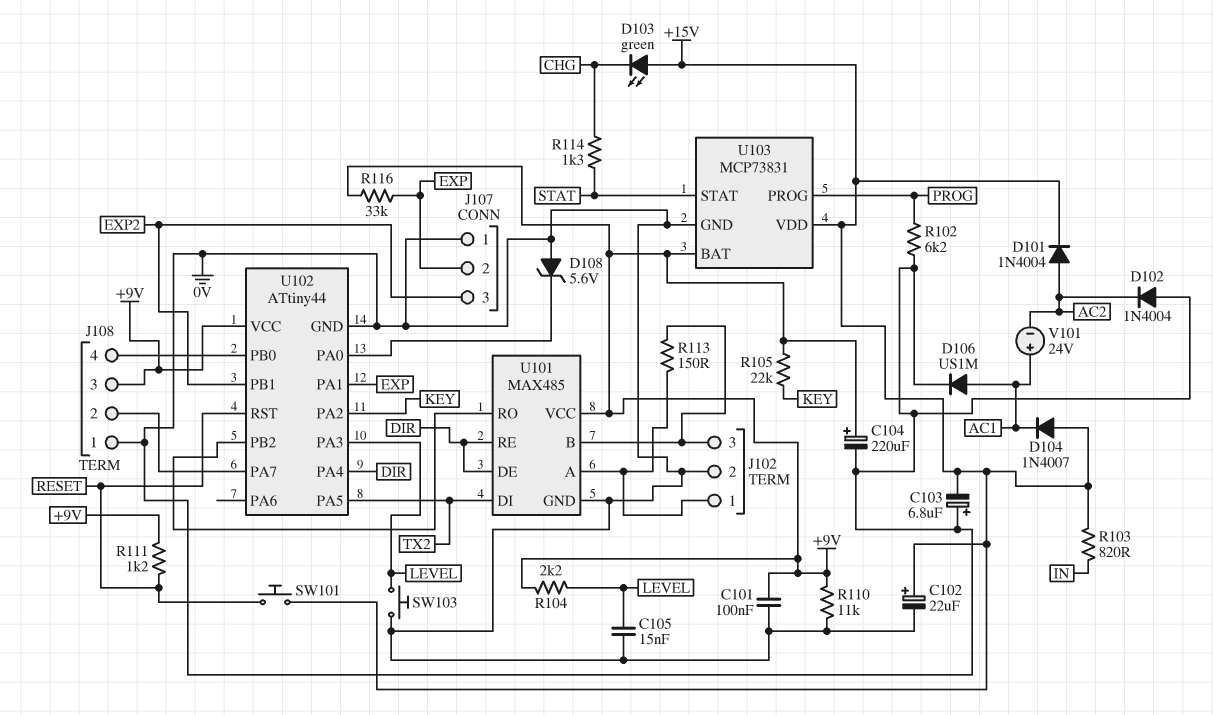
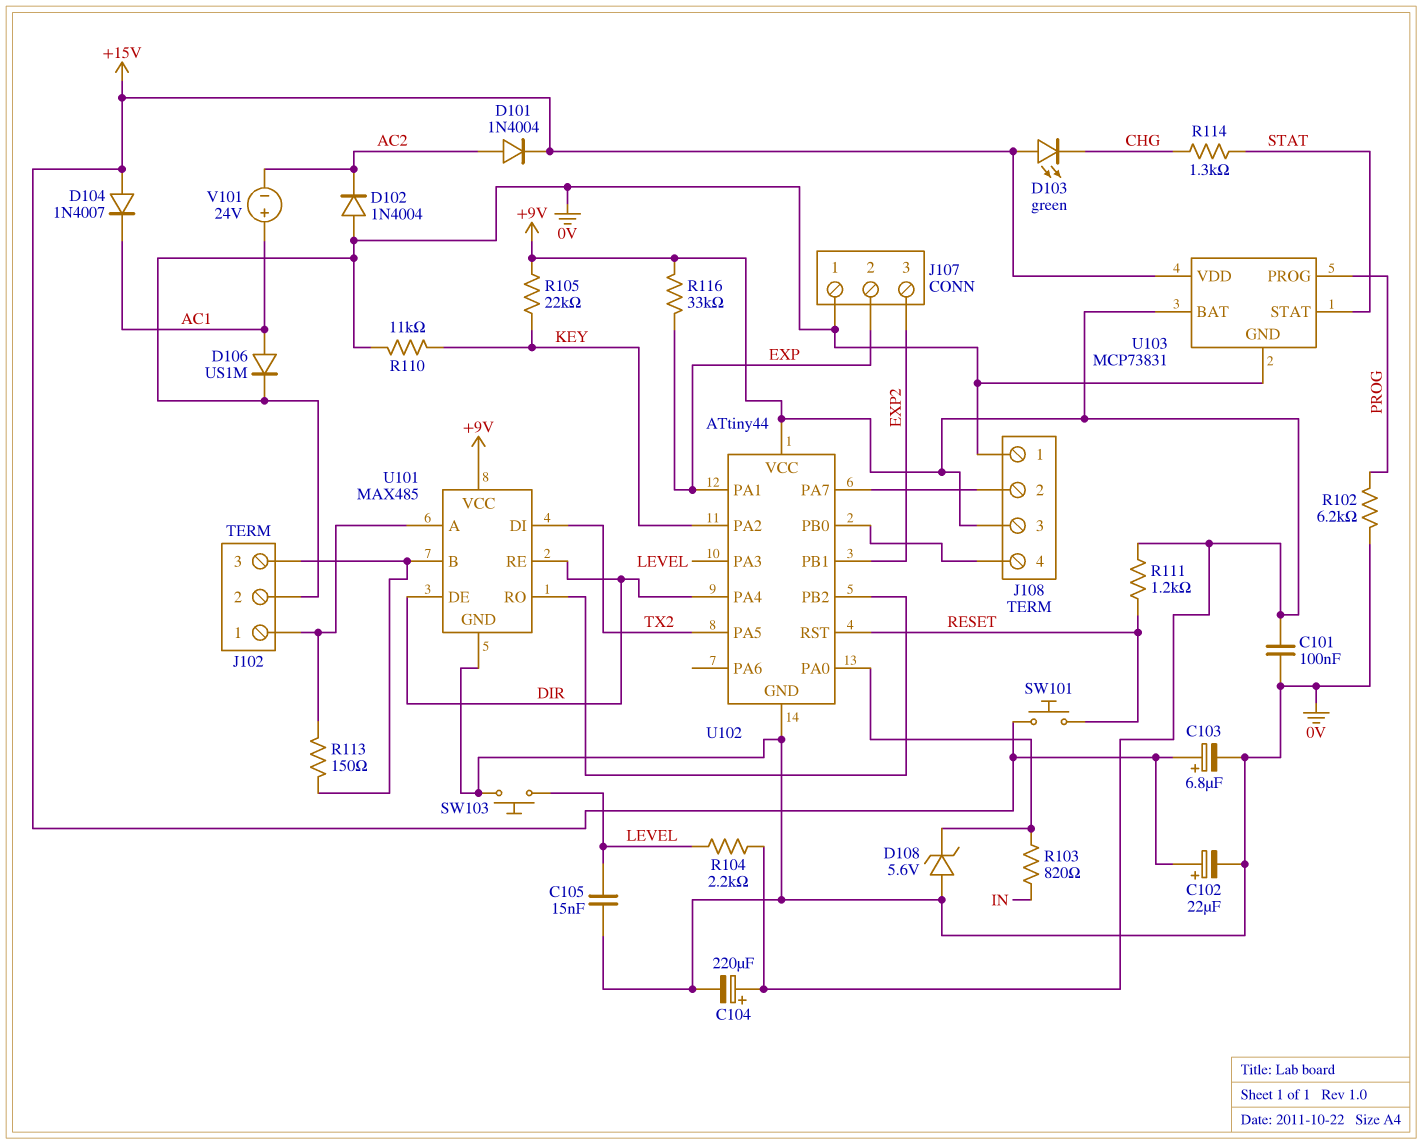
C103: 6.8uF (plus 0V, minus +15V) -> 6.8uF (plus +15V, minus 0V)
R103: 820 (+15V, IN) -> 820 (IN, U102/PA0)
R110: 11k (+9V, 0V) -> 11k (0V, KEY)

